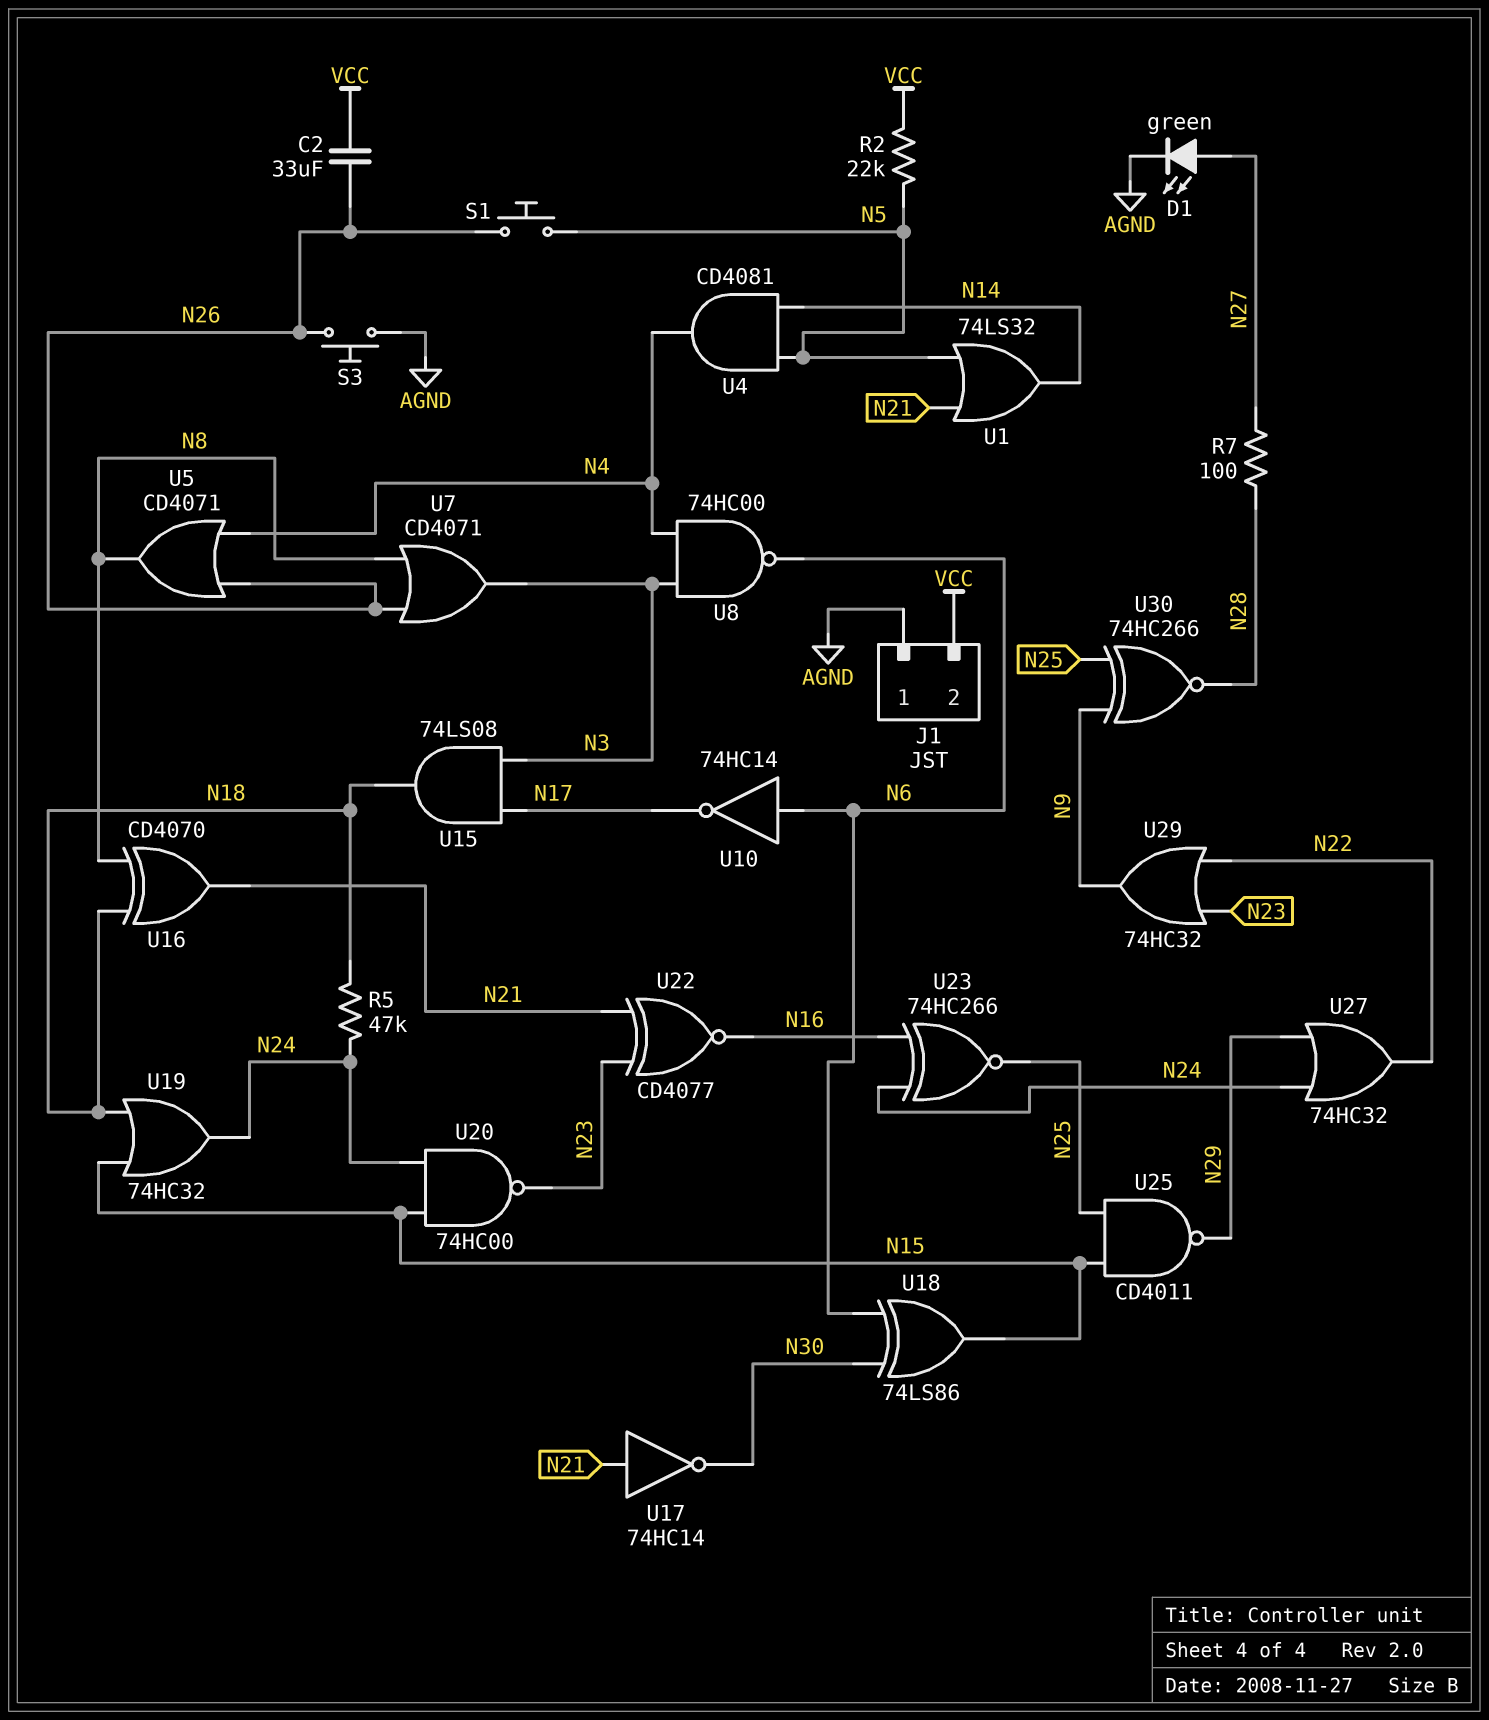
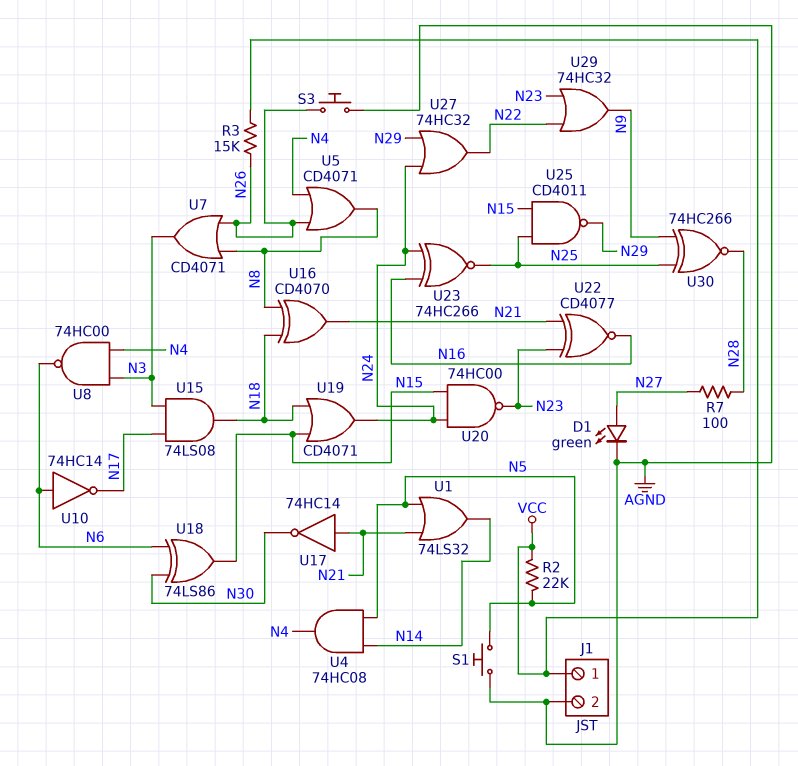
C2: 33uF (N26, VCC) -> none
J1 pin 1: AGND -> VCC
J1 pin 2: VCC -> AGND
R3: none -> 15k (N26, VCC)
R5: 47k (N18, N24) -> none
S1: button (N5, N26) -> button (AGND, N5)
U4: AND CD4081 (in N5, in N14, out N4) -> AND 74HC08 (in N5, in N14, out N4)
U19: OR 74HC32 (in N15, in N18, out N24) -> OR CD4071 (in N15, in N18, out N24)

